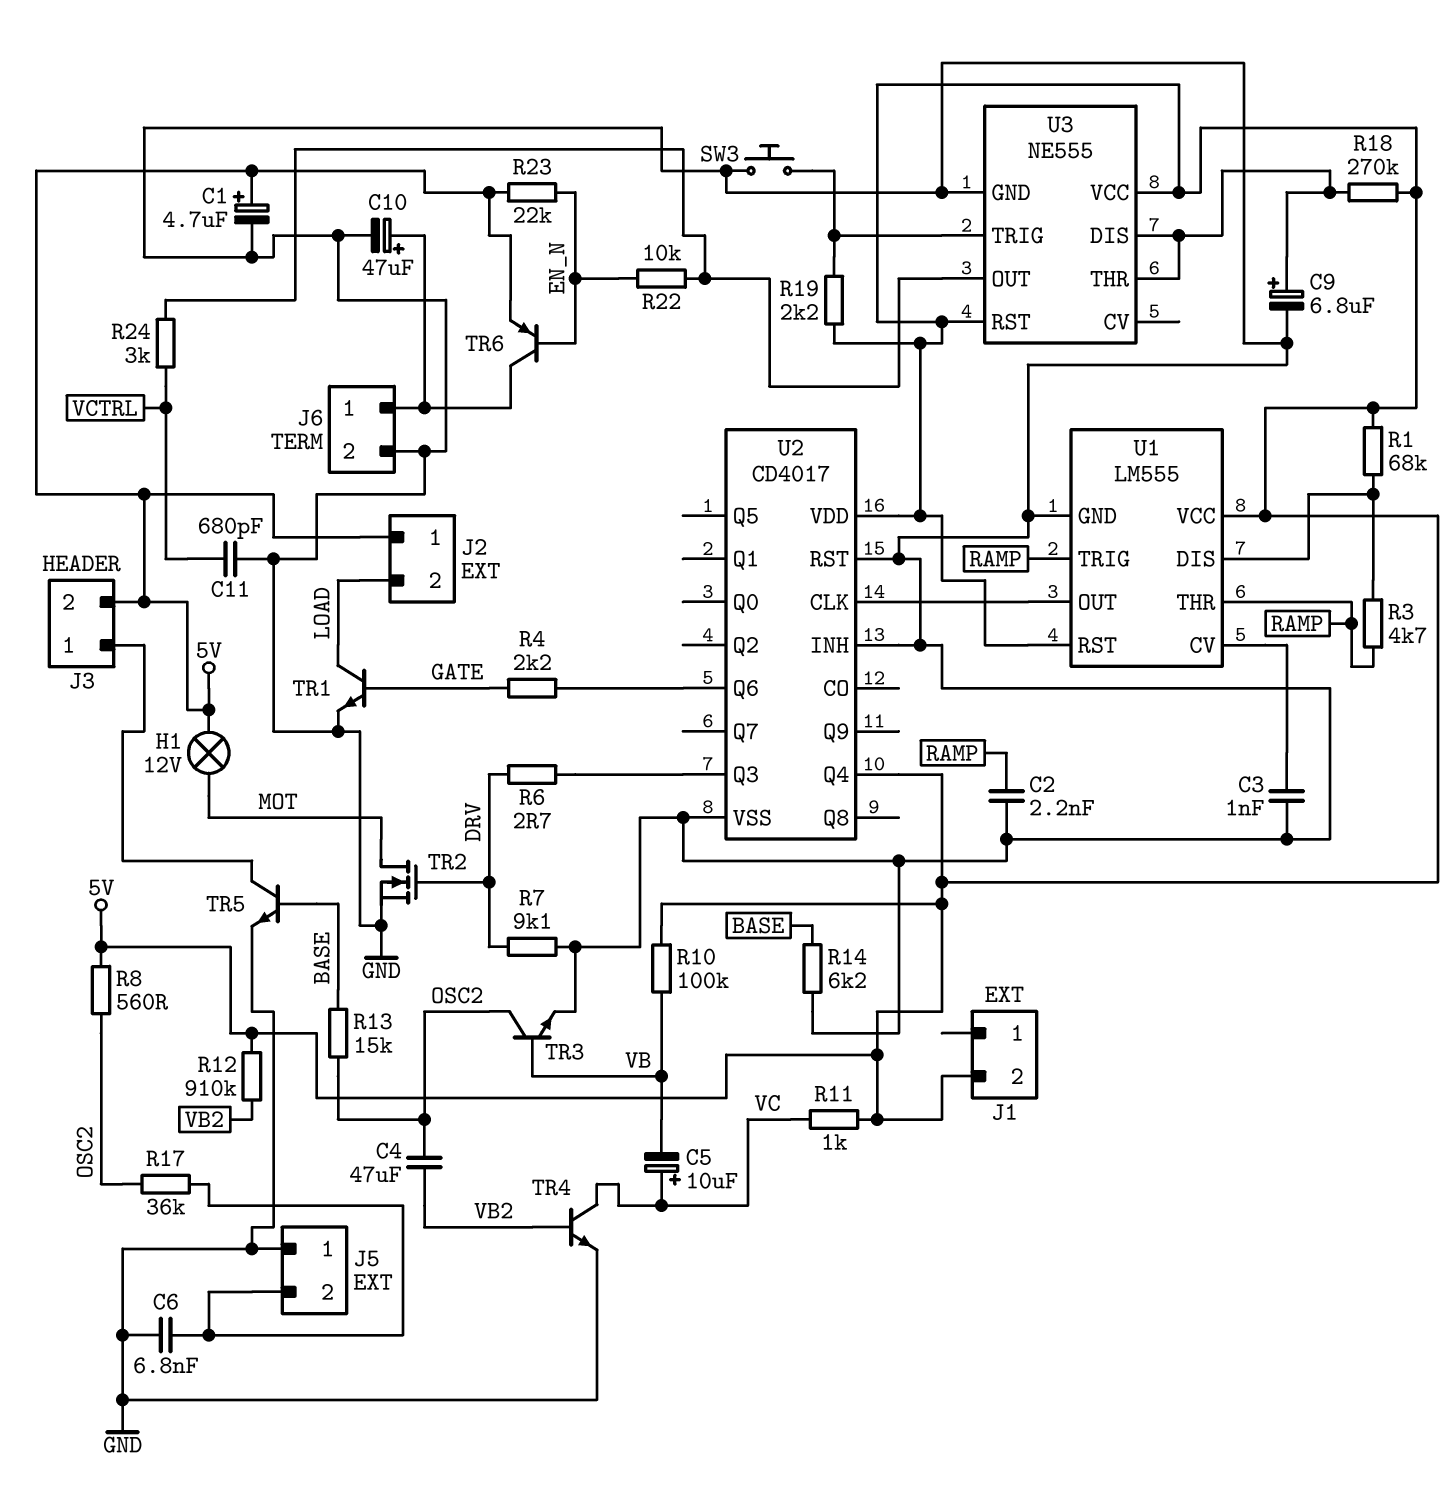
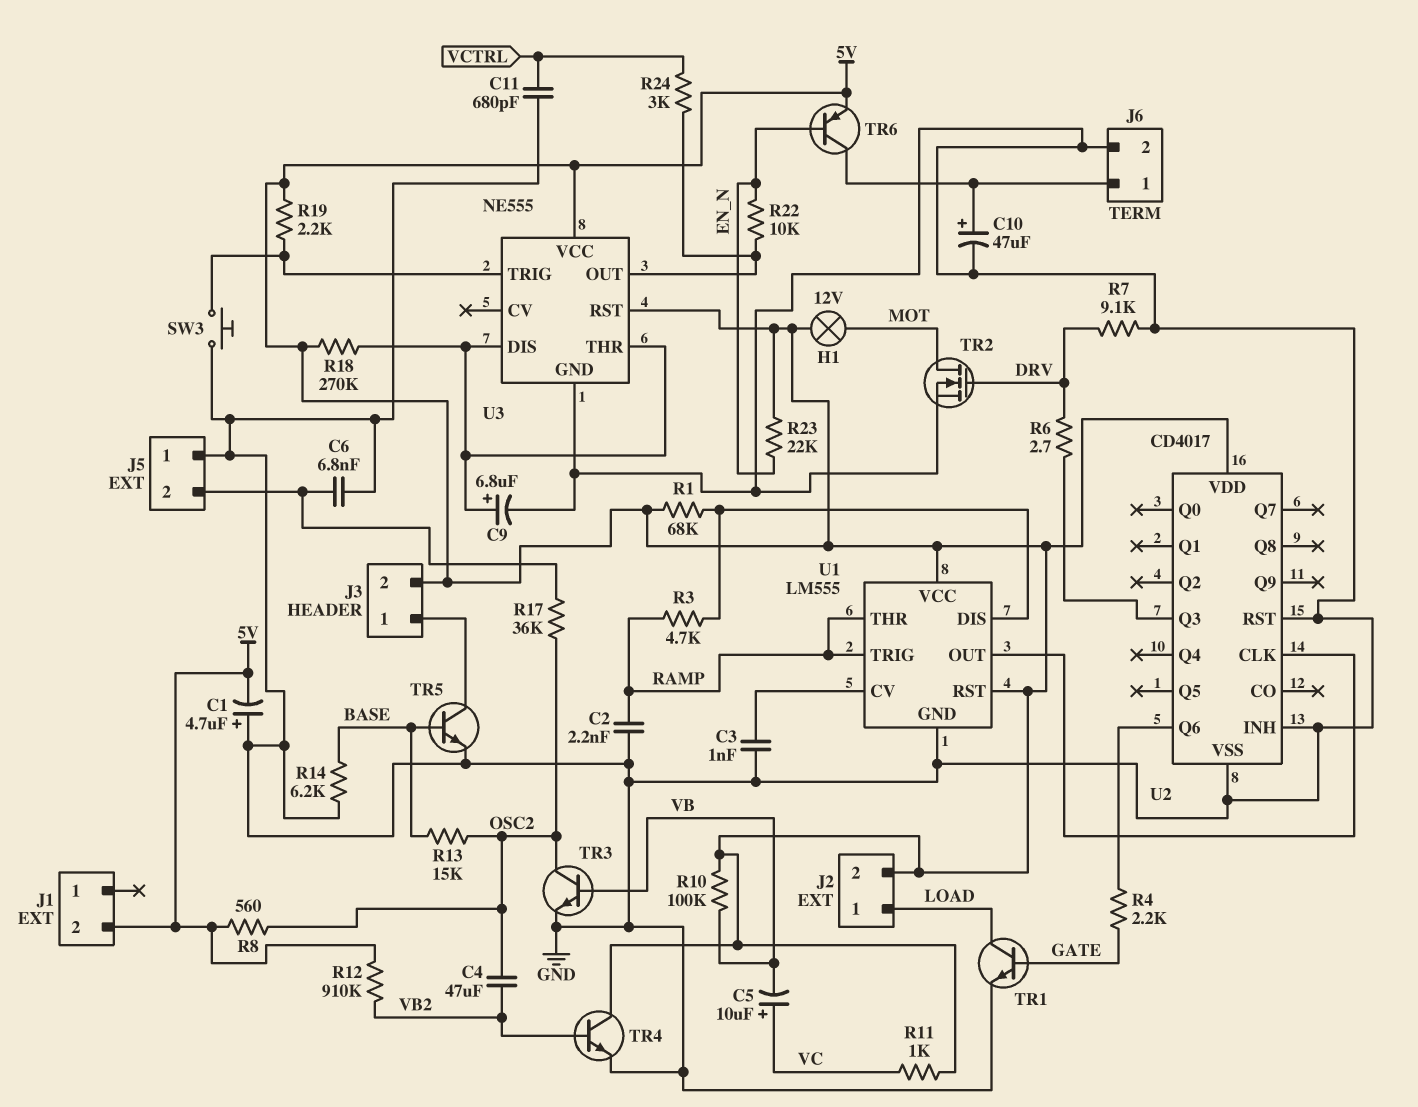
C1: 4.7uF (plus 5V, minus GND) -> 4.7uF (plus GND, minus 5V)
J2 pin 1: 5V -> LOAD
J2 pin 2: LOAD -> 5V
TR4: NPN (B VB2, C VC, E GND) -> NPN (B VB2, C 5V, E GND)
U2 pin Q4: 5V -> none

